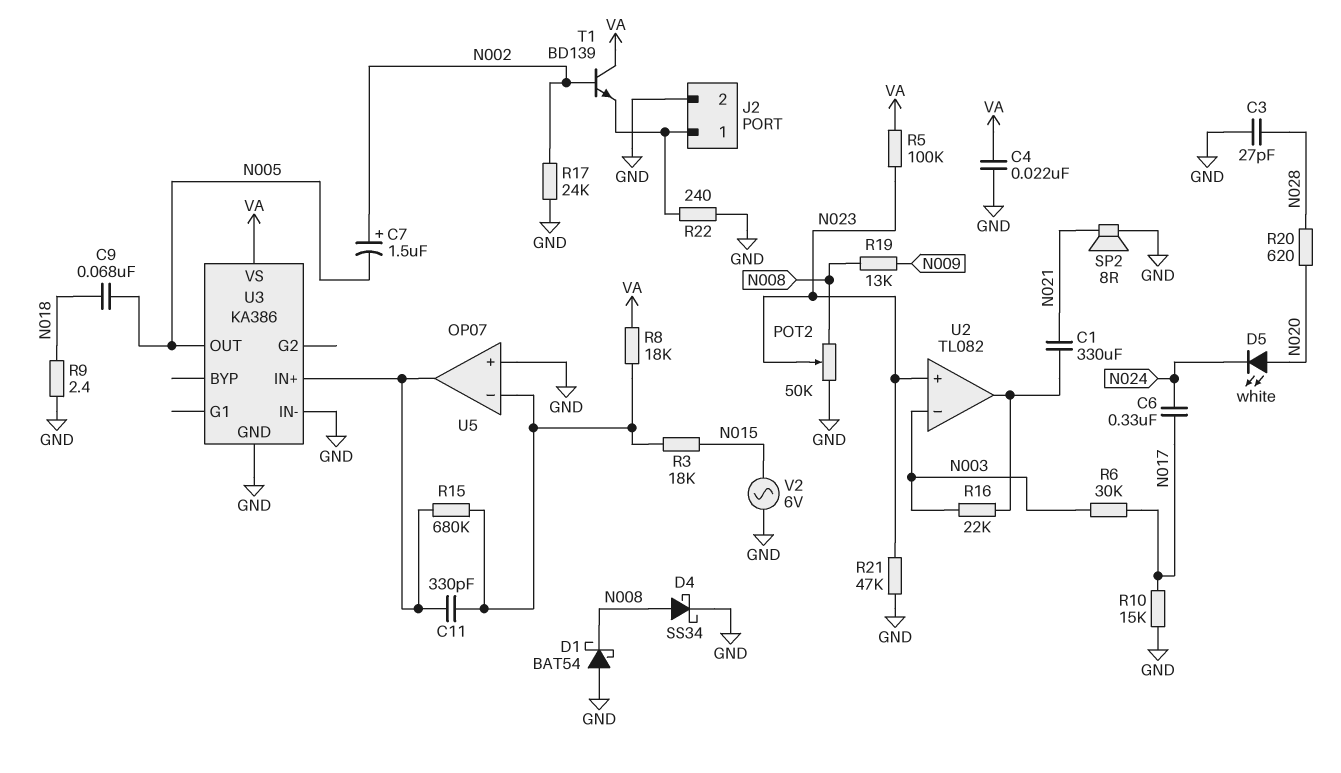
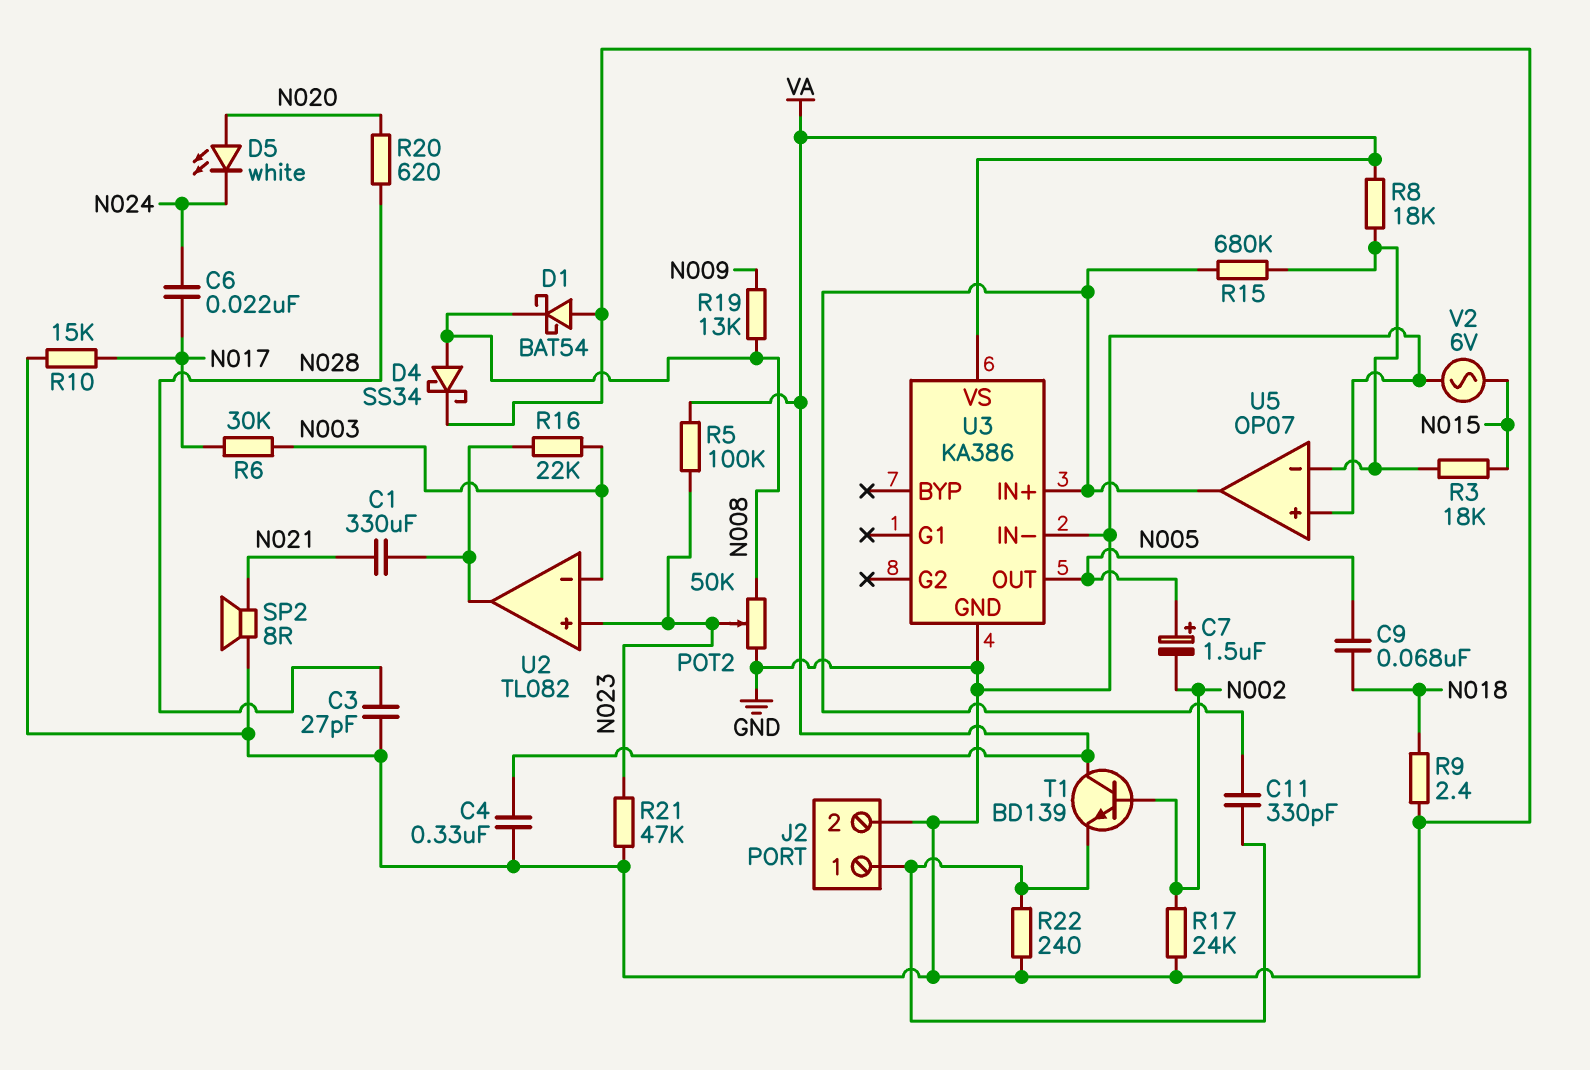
C4: 22nF (GND, VA) -> 330nF (GND, VA)
C6: 330nF (N017, N024) -> 22nF (N017, N024)
C7: 1.5uF (plus N002, minus N005) -> 1.5uF (plus N005, minus N002)
C11: 330pF (U3/IN+, U5/in-) -> 330pF (J2/1, U3/IN+)

